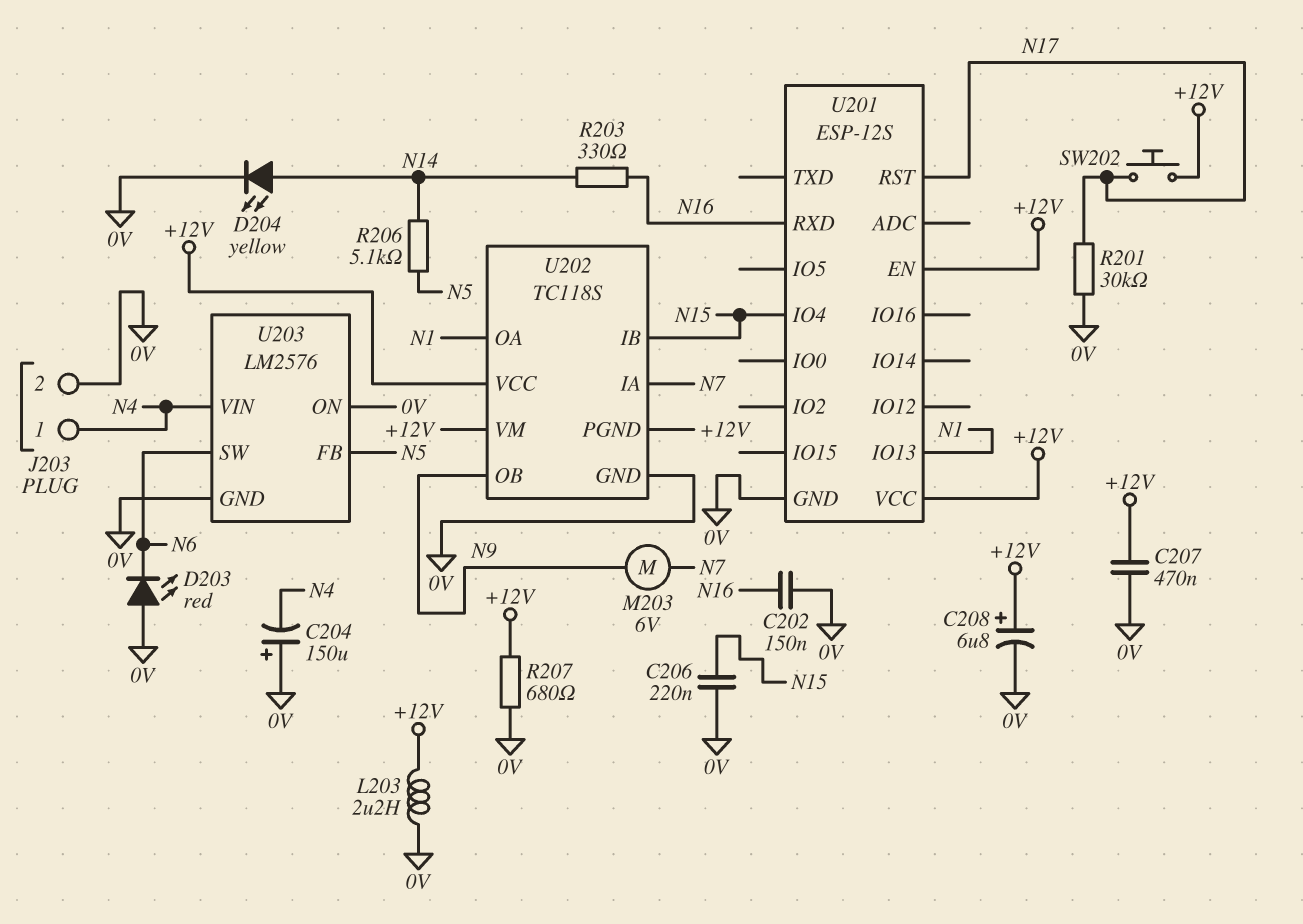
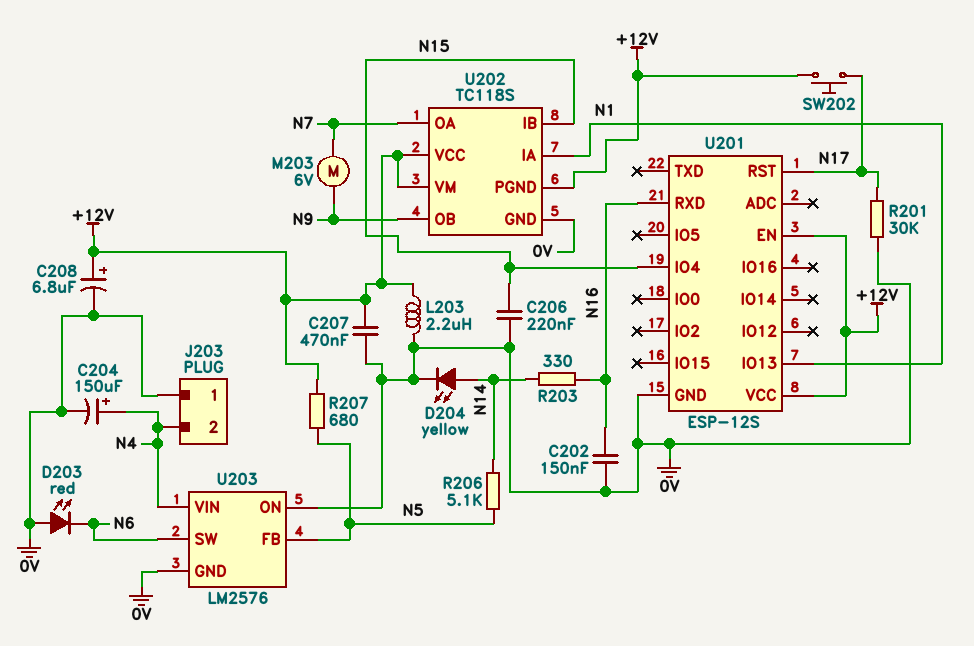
C204: 150uF (plus 0V, minus N4) -> 150uF (plus N4, minus 0V)
J203 pin 1: N4 -> 0V
J203 pin 2: 0V -> N4
R207: 680 (+12V, 0V) -> 680 (+12V, N5)
U202 pin IA: N7 -> N1
U202 pin OA: N1 -> N7

